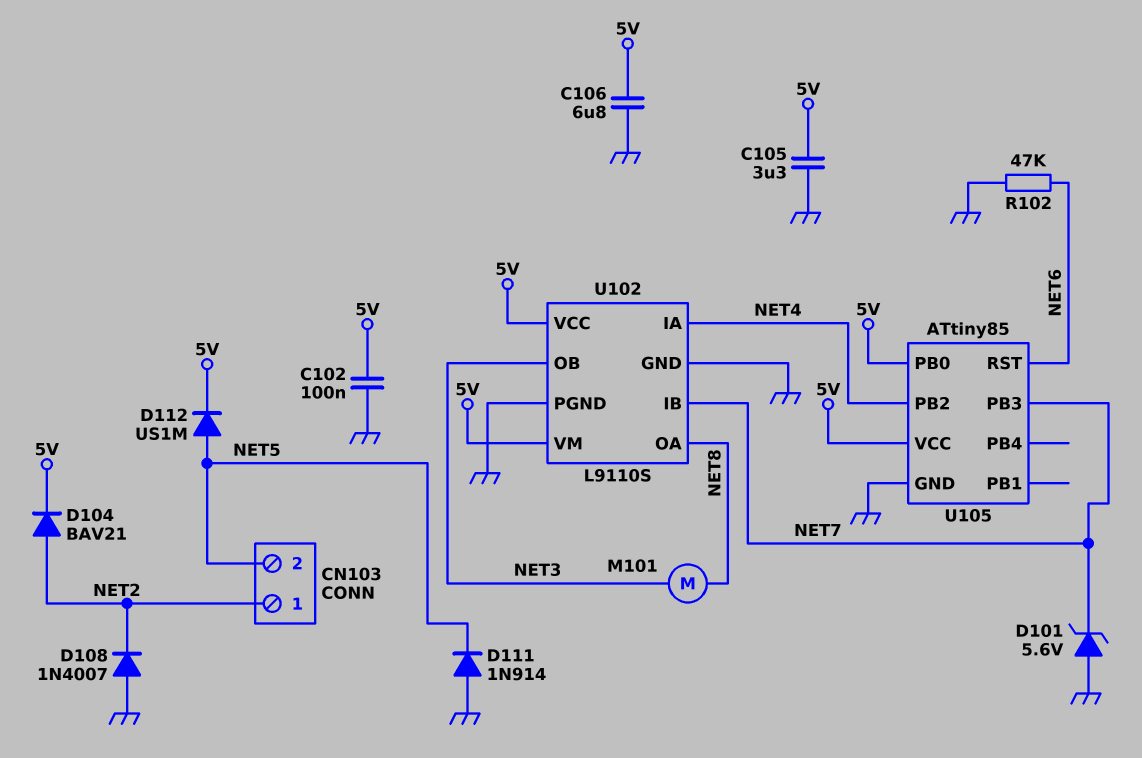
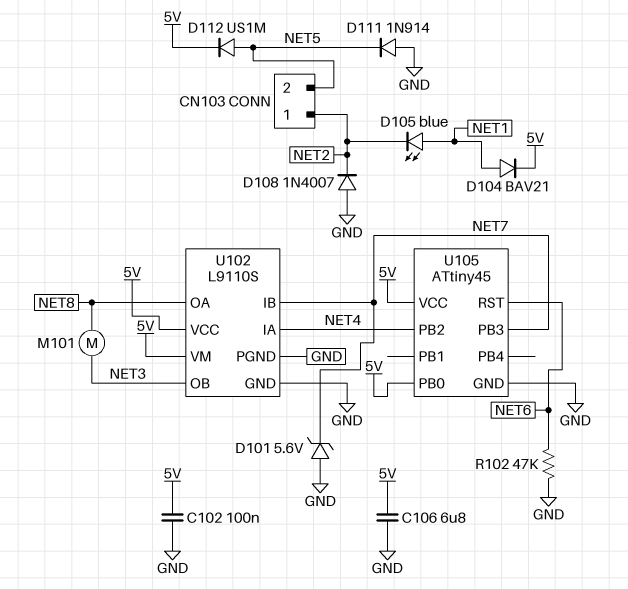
C105: 3.3uF (5V, GND) -> none
D104: diode BAV21 (A NET2, K 5V) -> diode BAV21 (A NET1, K 5V)
D105: none -> LED blue (A NET1, K NET2)
U105: ATtiny85 -> ATtiny45

